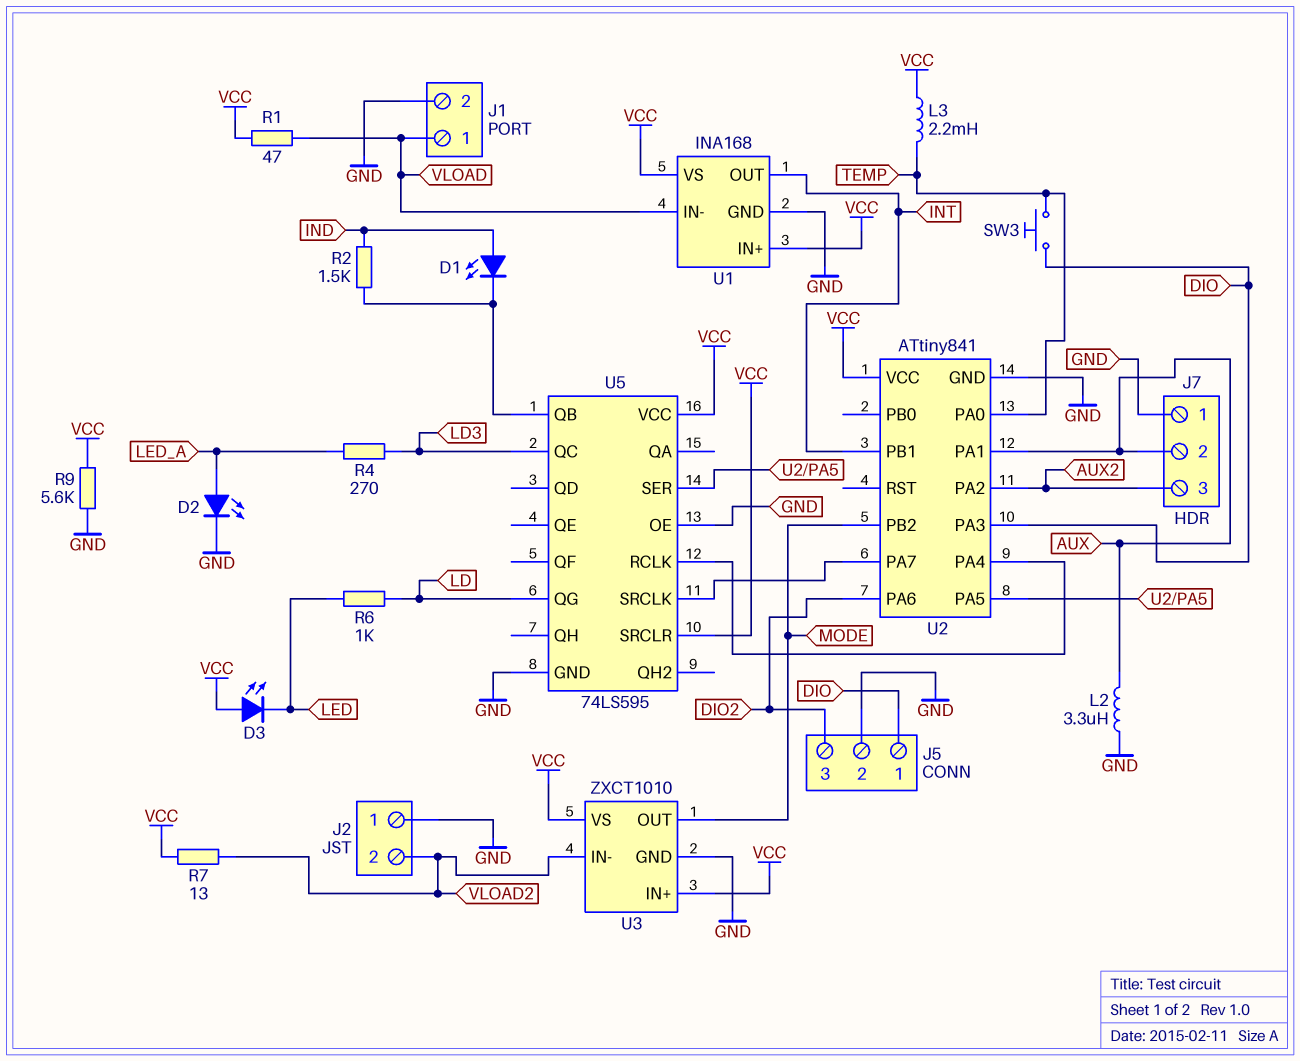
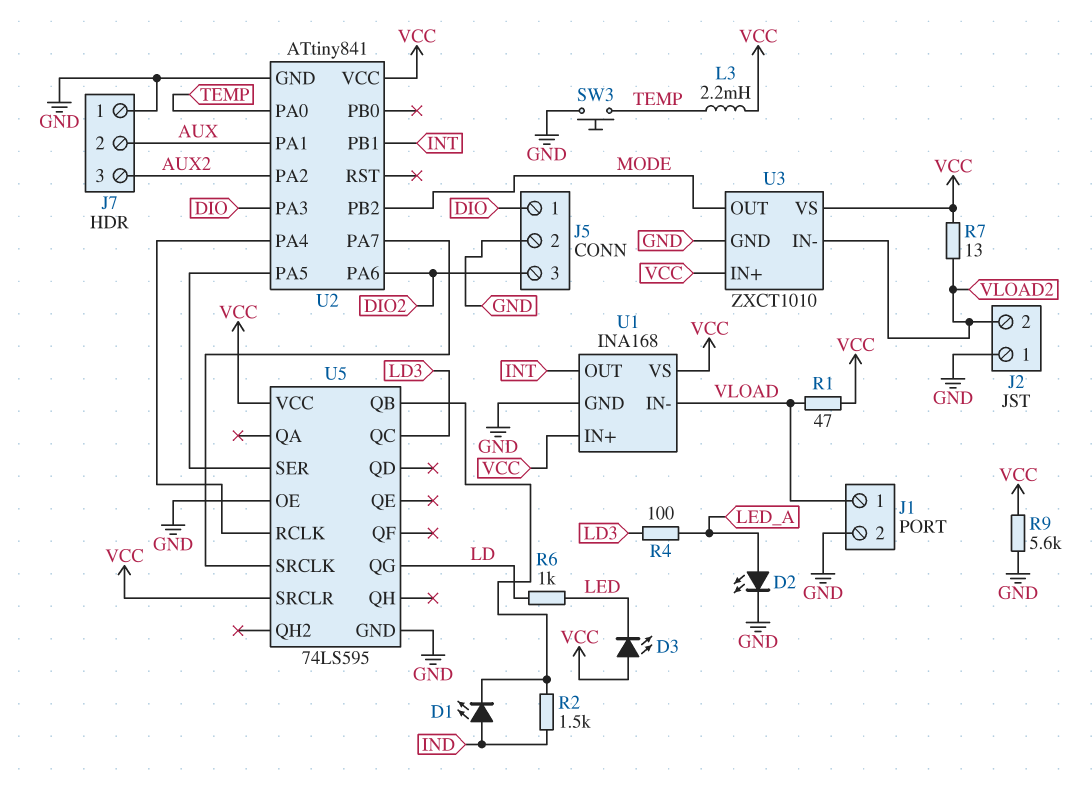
L2: 3.3uH (AUX, GND) -> none
R4: 270 (LD3, LED_A) -> 100 (LD3, LED_A)
SW3: button (DIO, TEMP) -> button (GND, TEMP)

